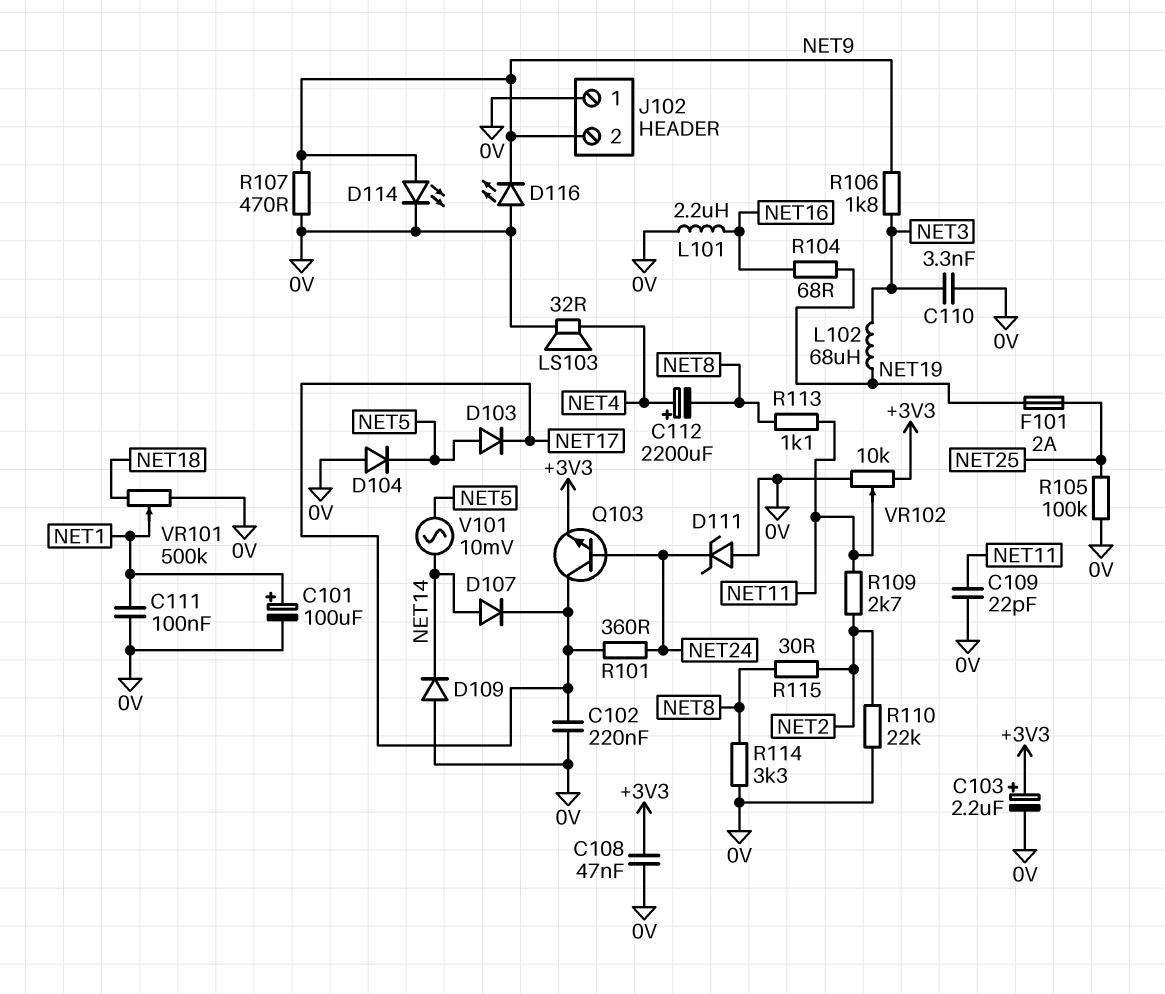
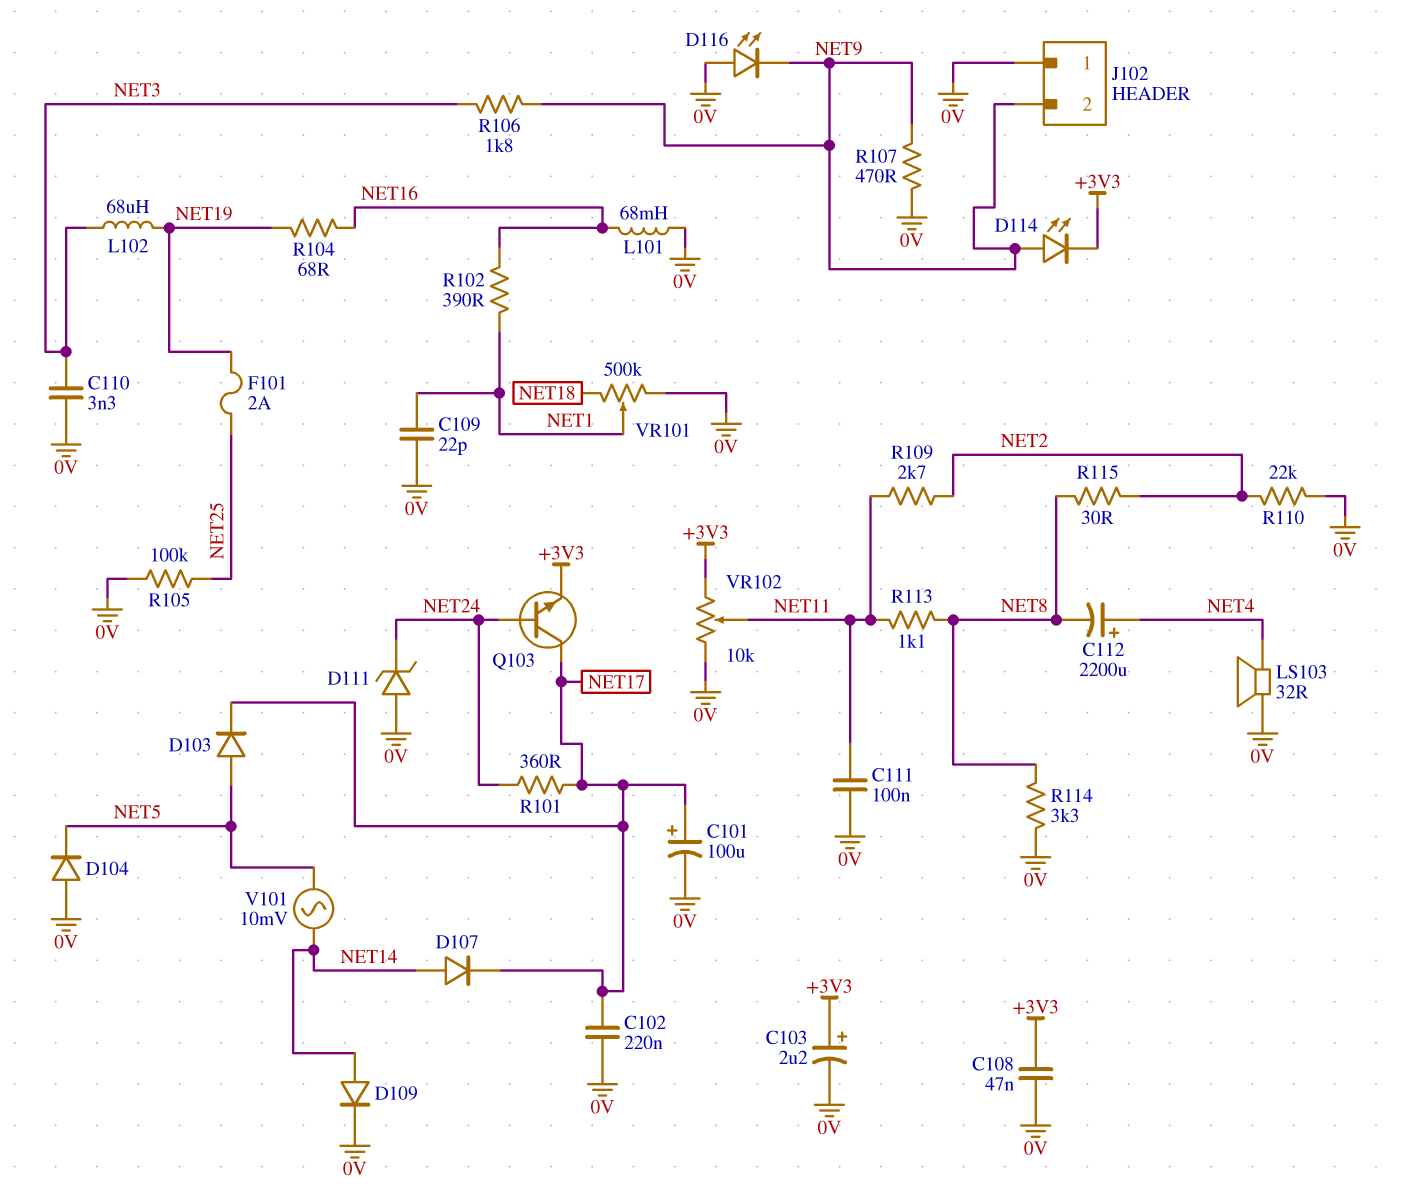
C101: 100uF (plus NET1, minus 0V) -> 100uF (plus NET17, minus 0V)
C109: 22pF (0V, NET11) -> 22pF (0V, NET1)
C111: 100nF (0V, NET1) -> 100nF (0V, NET11)
D109: diode (A 0V, K NET14) -> diode (A NET14, K 0V)
D114: LED (A NET9, K 0V) -> LED (A NET9, K +3V3)
L101: 2.2uH (0V, NET16) -> 68mH (0V, NET16)
R102: none -> 390 (NET1, NET16)

